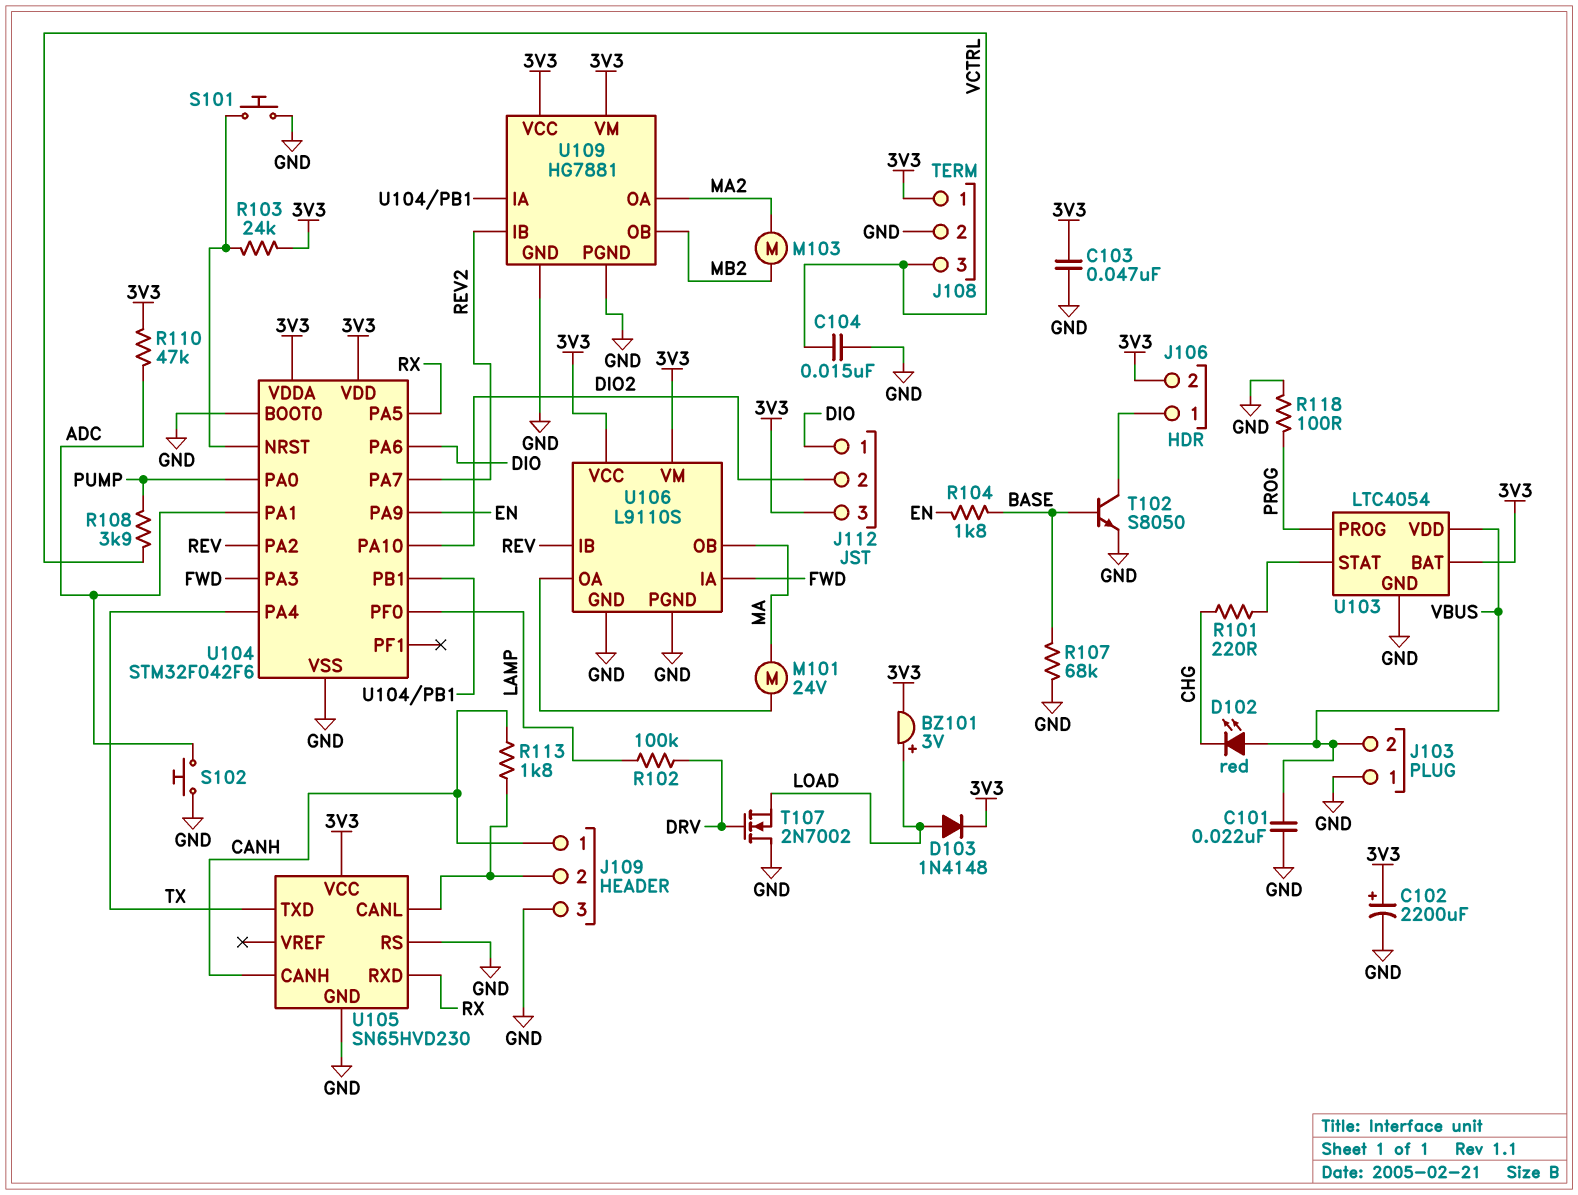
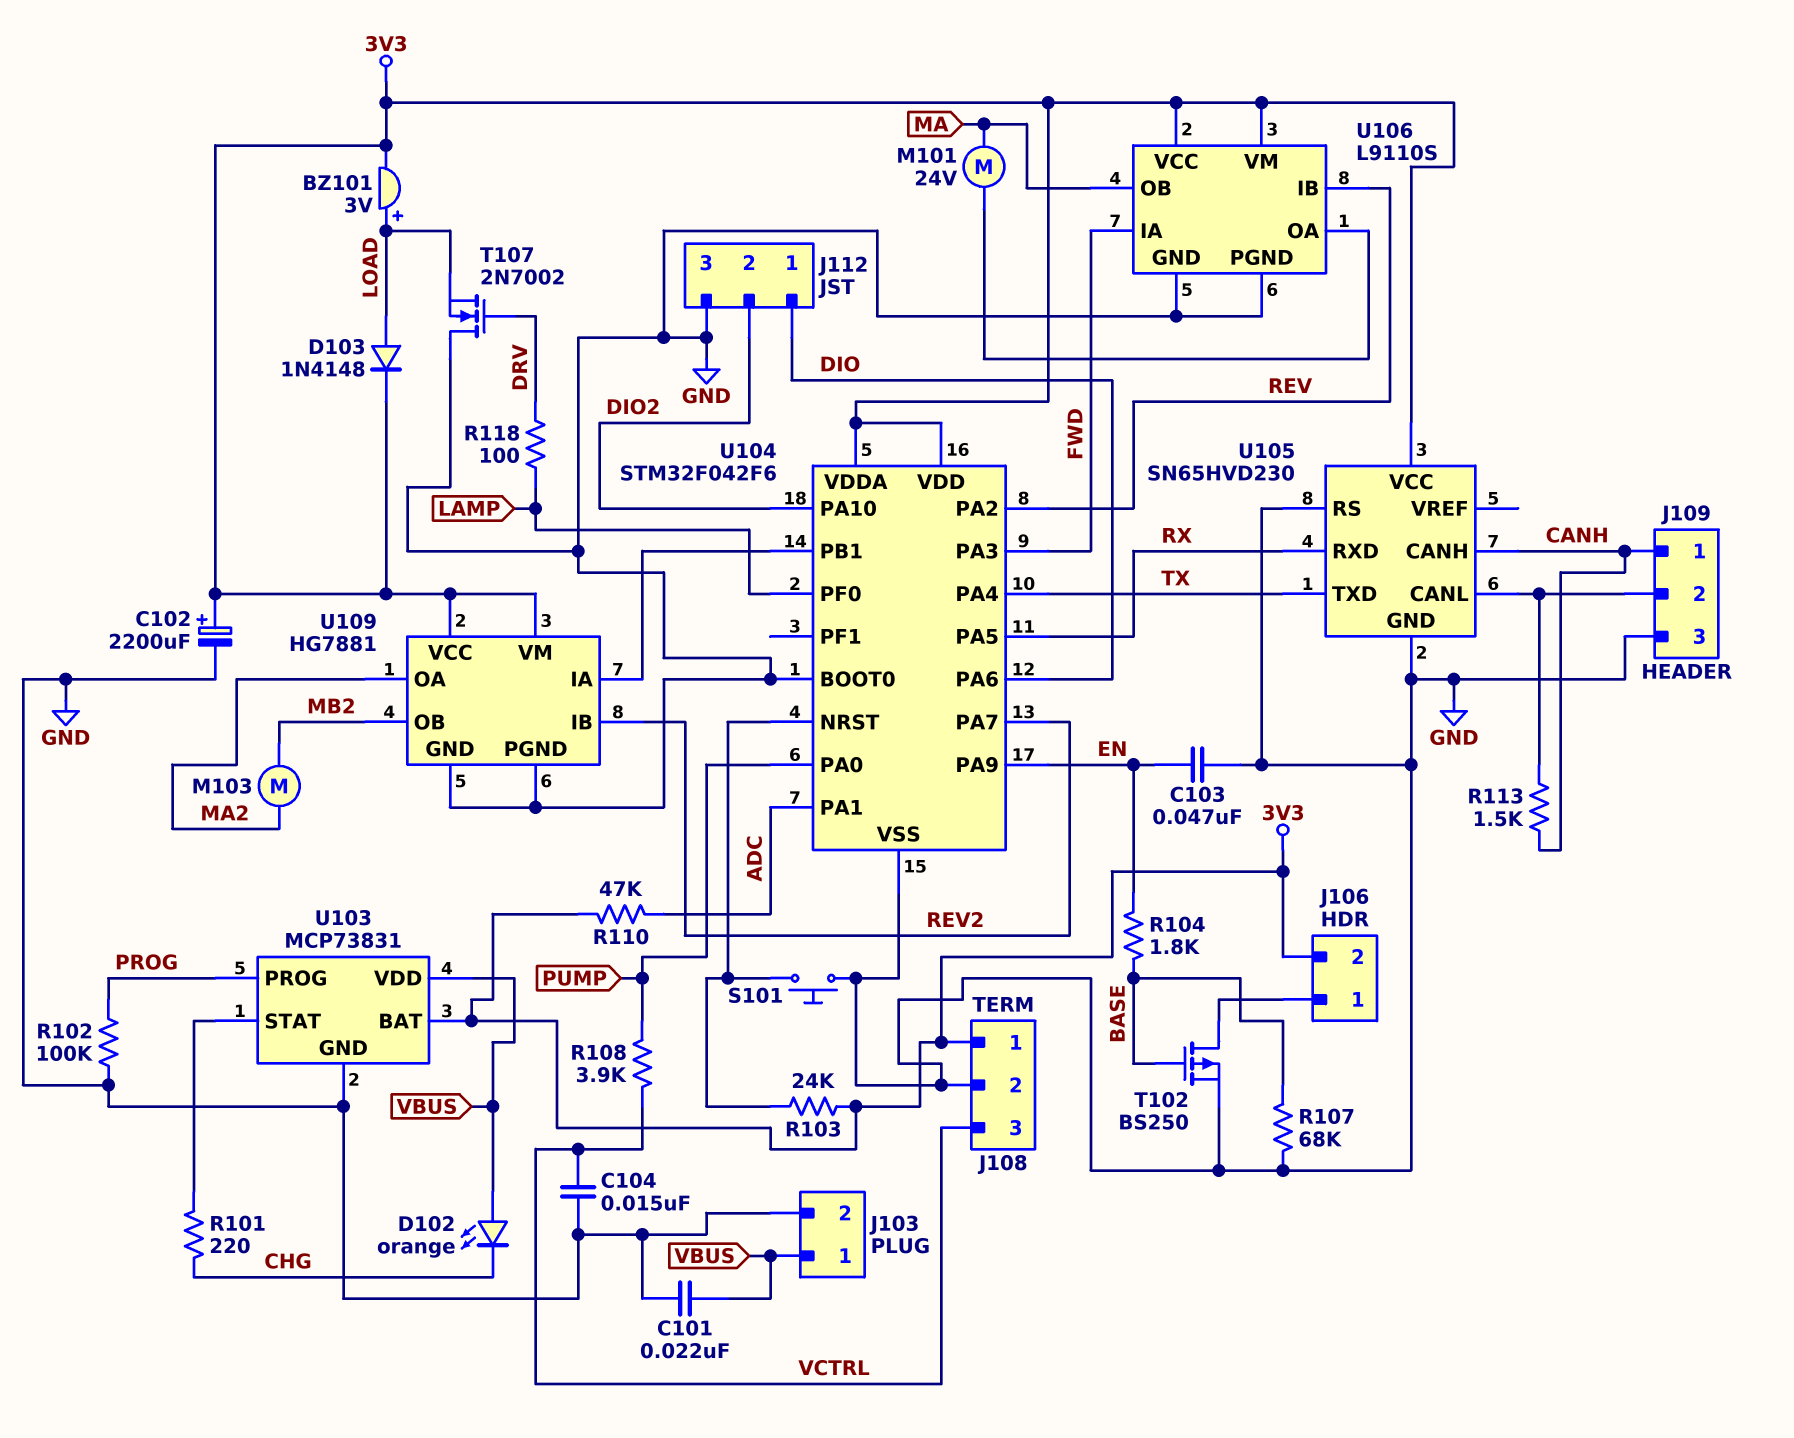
C103: 47nF (3V3, GND) -> 47nF (EN, GND)
D102: LED red (A VBUS, K CHG) -> LED orange (A VBUS, K CHG)
J103 pin 1: GND -> VBUS
J103 pin 2: VBUS -> GND
J112 pin 3: 3V3 -> GND
R102: 100k (DRV, LAMP) -> 100k (GND, PROG)
R113: 1.8k (CANH, J109/2) -> 1.5k (CANH, J109/2)
R118: 100 (GND, PROG) -> 100 (DRV, LAMP)
S102: button (ADC, GND) -> none
T102: NPN S8050 (B BASE, C J106/1, E GND) -> PMOS BS250 (G BASE, D J106/1, S GND)
U103: LTC4054 -> MCP73831

